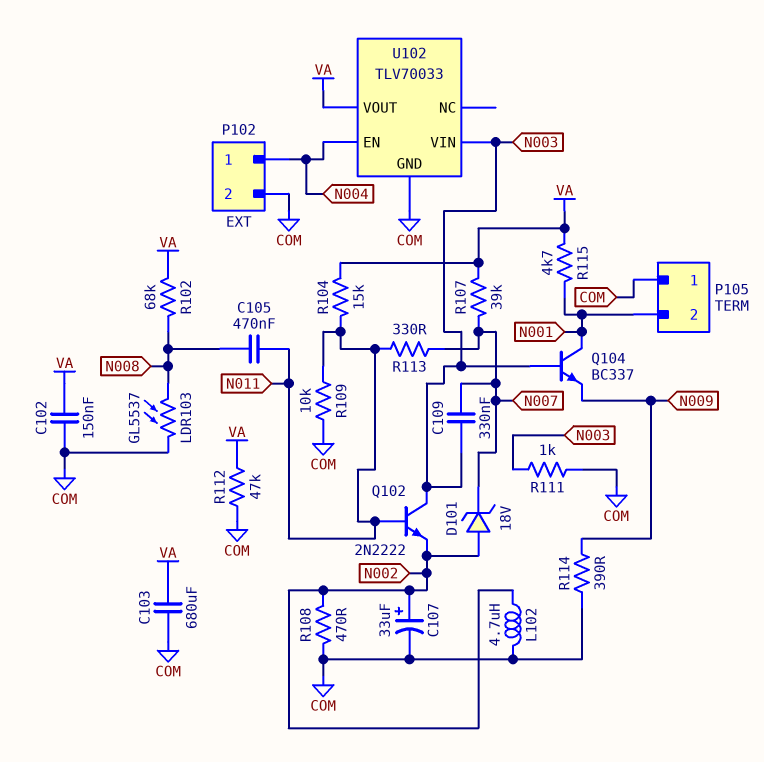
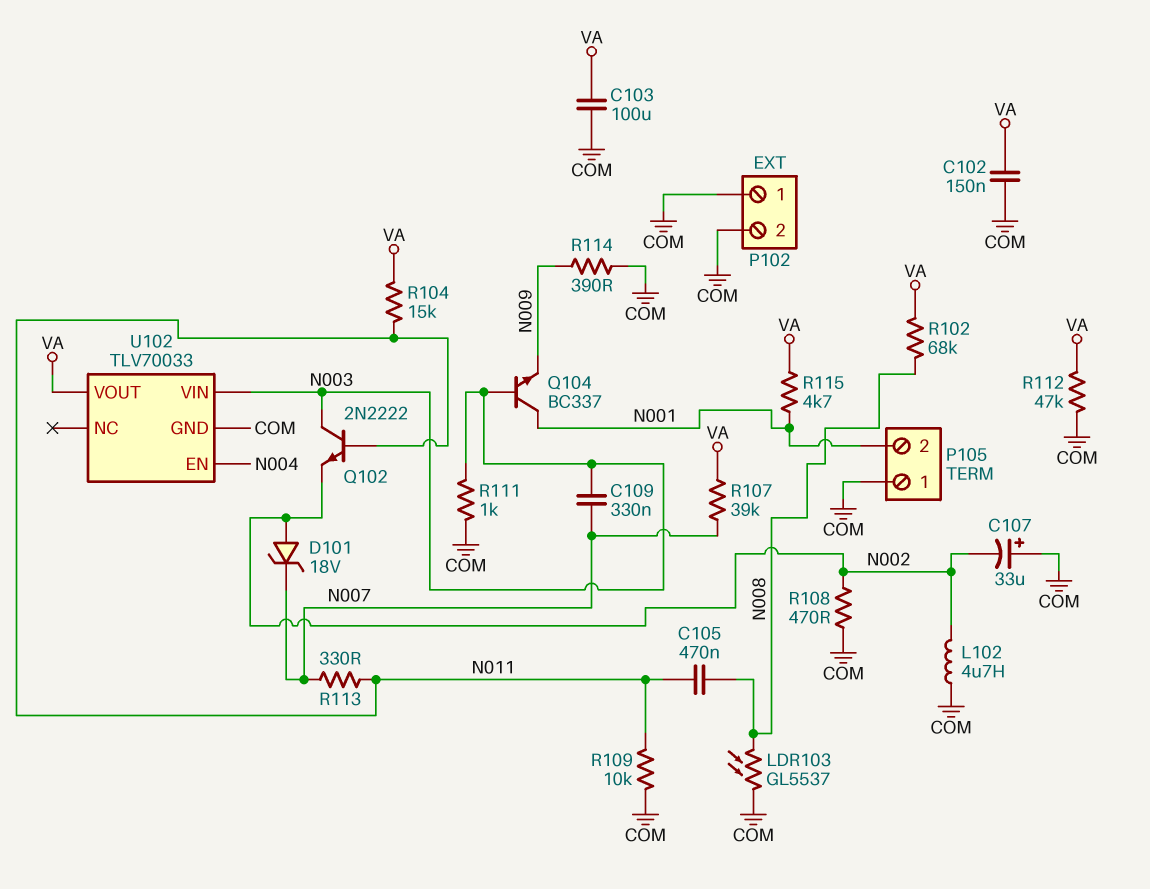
C103: 680uF (COM, VA) -> 100uF (COM, VA)
C107: 33uF (plus N002, minus COM) -> 33uF (plus COM, minus N002)
P102 pin 1: N004 -> COM

